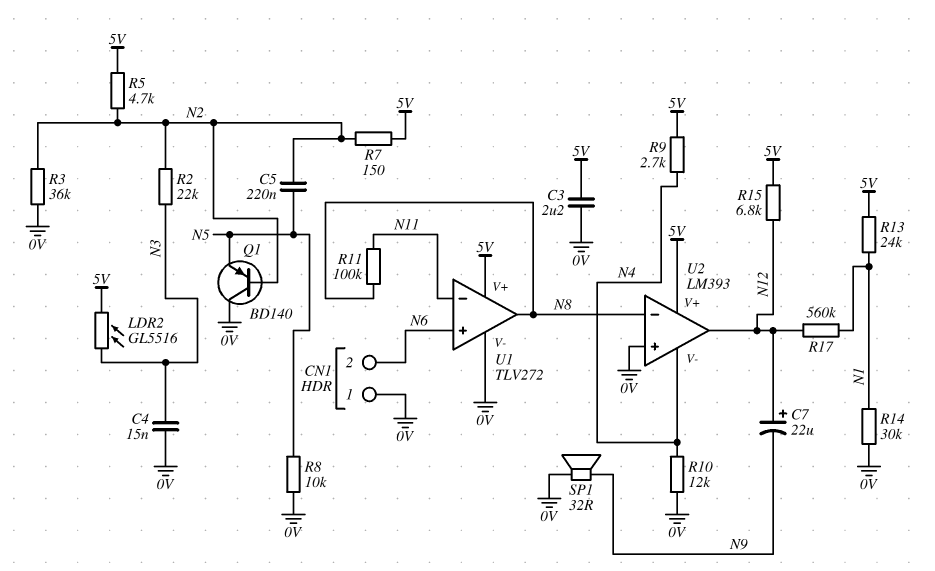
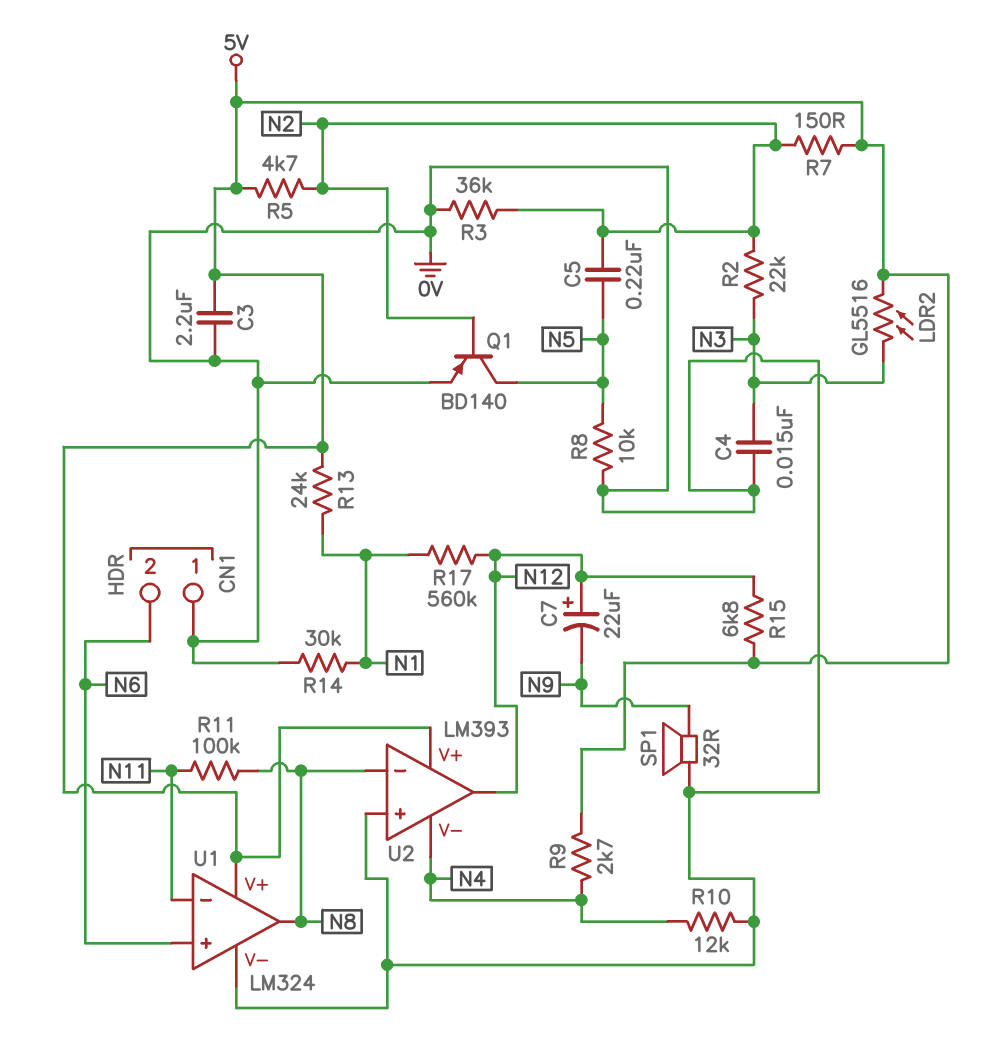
Q1: PNP BD140 (B N2, C 0V, E N5) -> PNP BD140 (B N2, C N5, E 0V)
U1: TLV272 -> LM324

